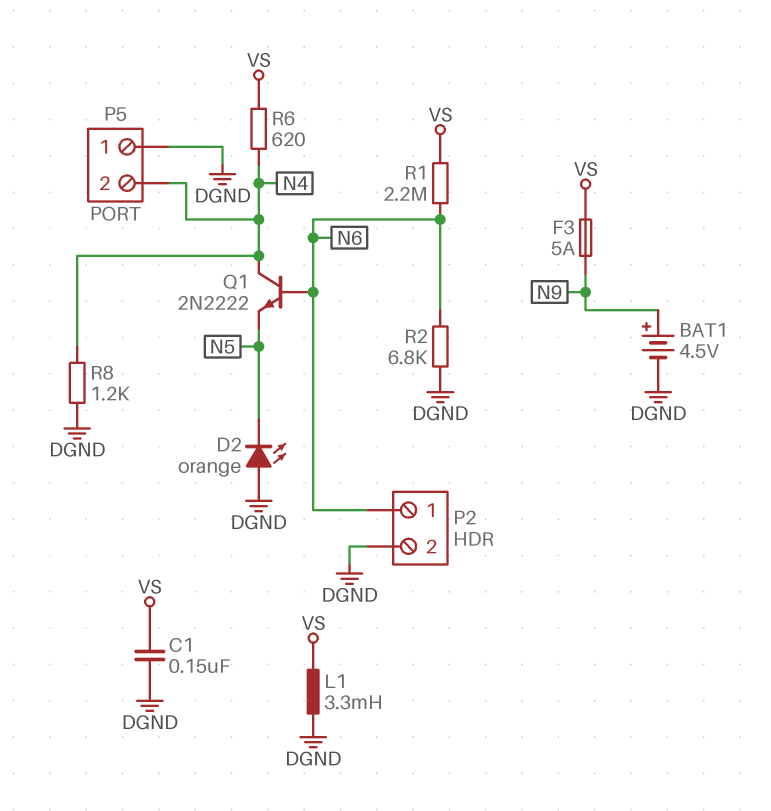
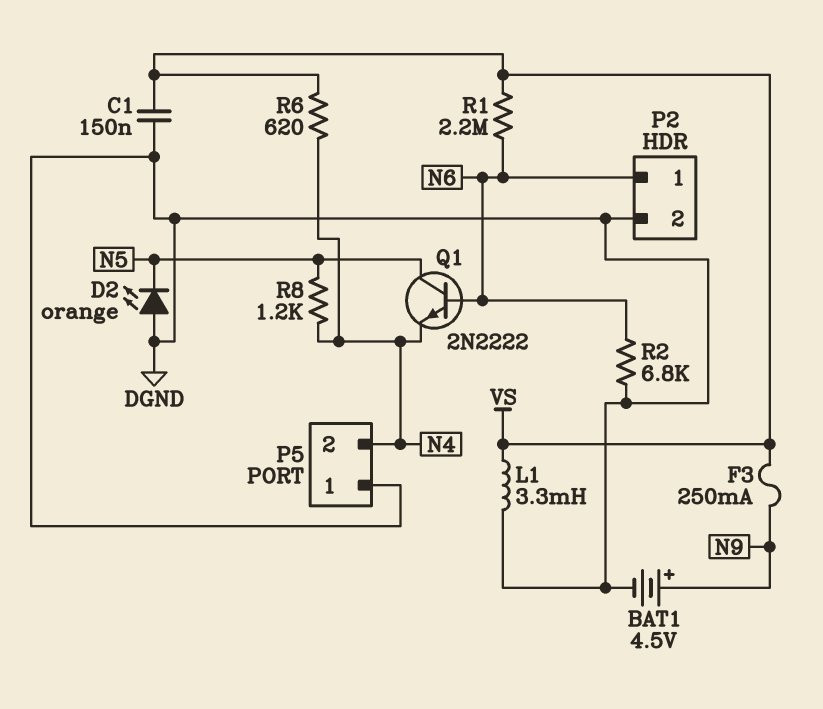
F3: 5A (N9, VS) -> 250mA (N9, VS)
Q1: NPN 2N2222 (B N6, C N4, E N5) -> NPN 2N2222 (B N6, C N5, E N4)
R8: 1.2k (DGND, N4) -> 1.2k (N4, N5)

